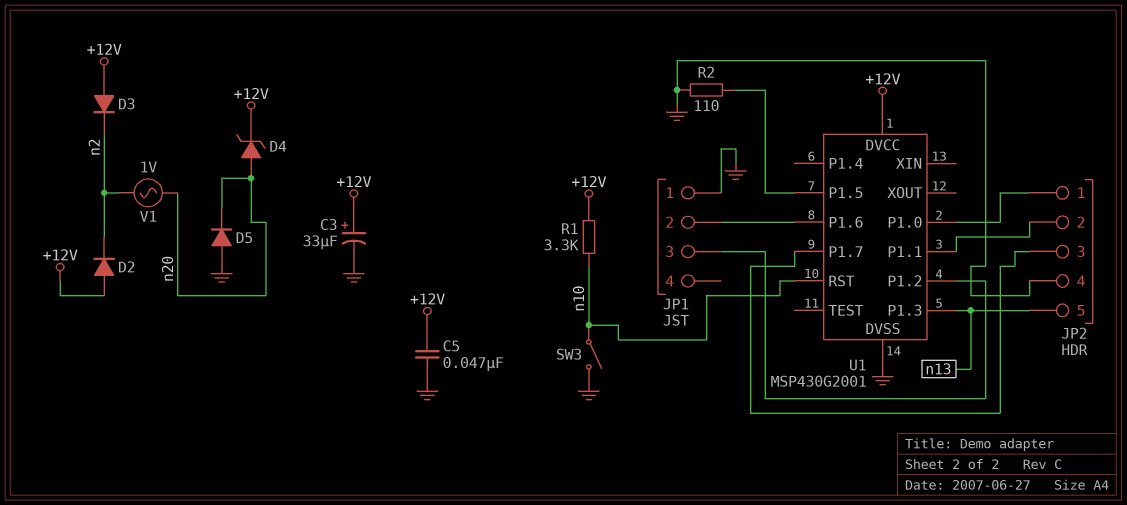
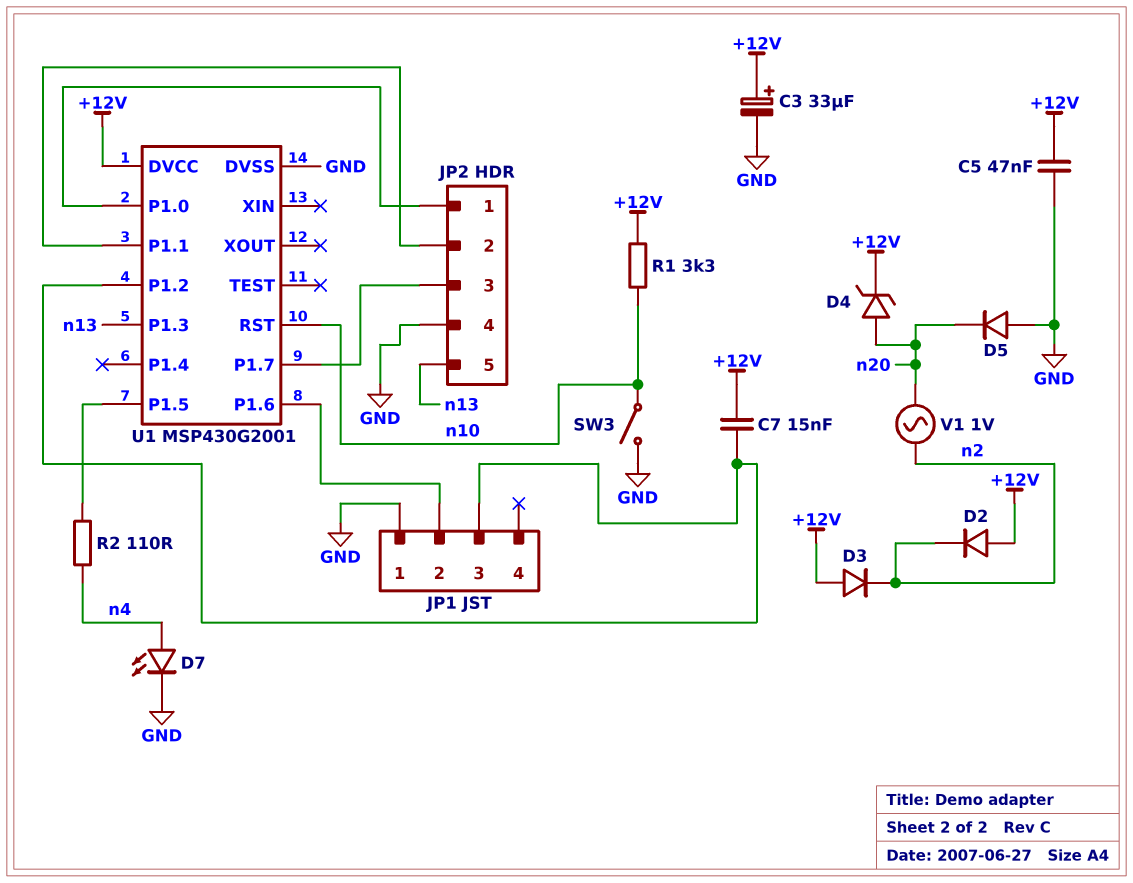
C7: none -> 15nF (+12V, JP1/3)
D7: none -> LED (A n4, K GND)
R2: 110 (GND, U1/P1.5) -> 110 (U1/P1.5, n4)

